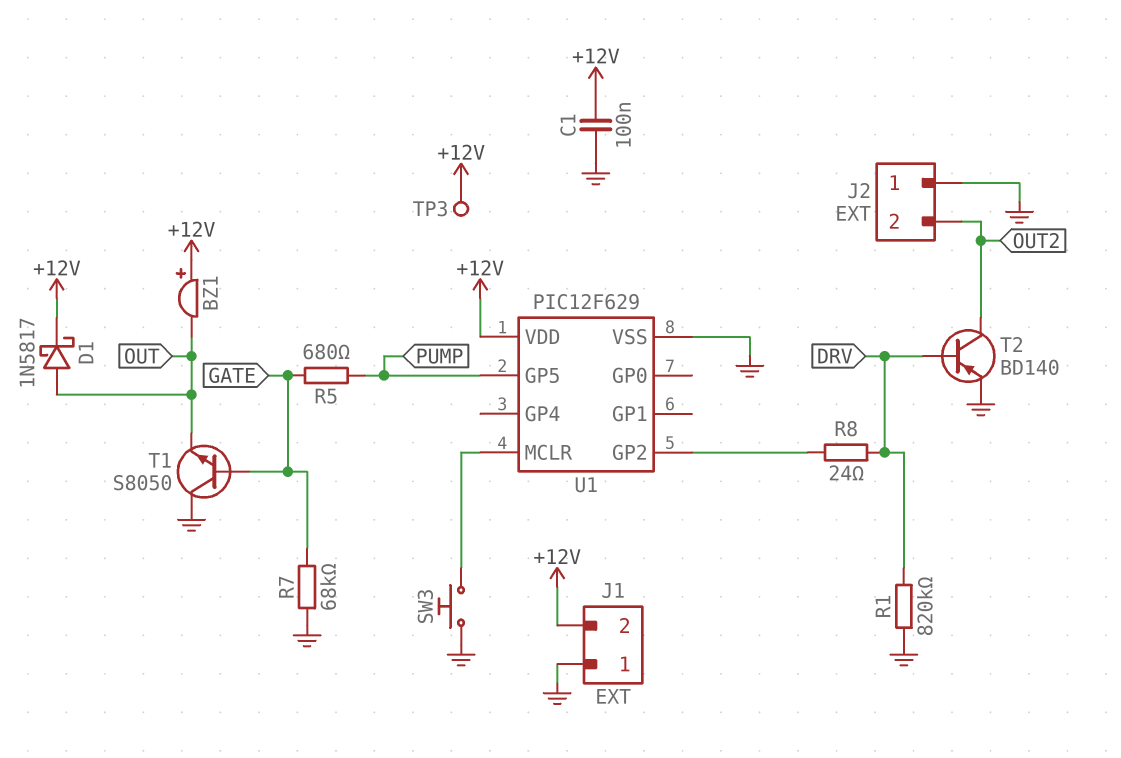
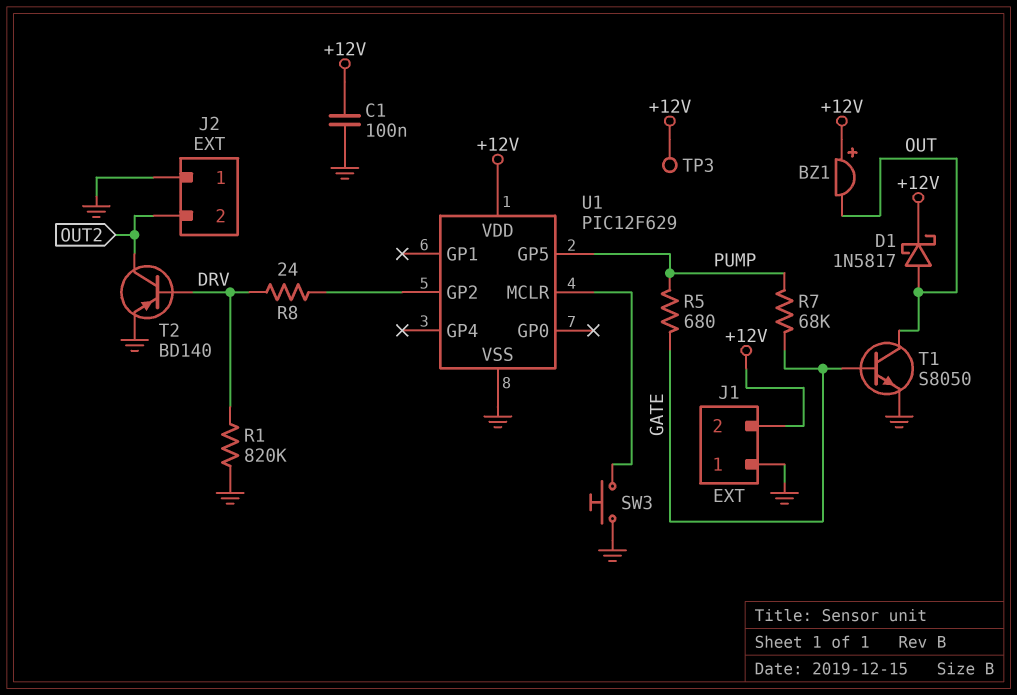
R7: 68k (GATE, GND) -> 68k (GATE, PUMP)
T1: NPN S8050 (B GATE, C GND, E OUT) -> NPN S8050 (B GATE, C OUT, E GND)

